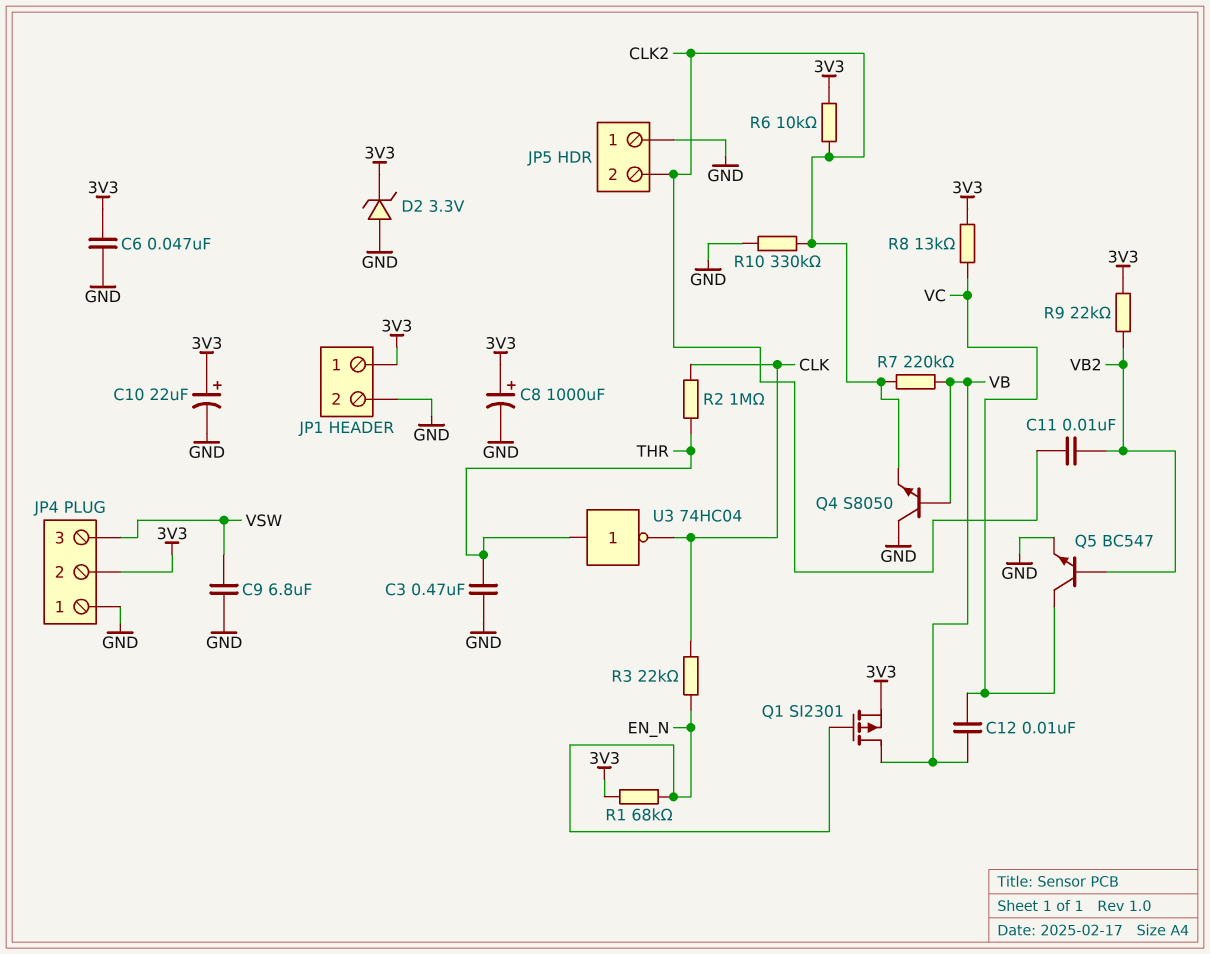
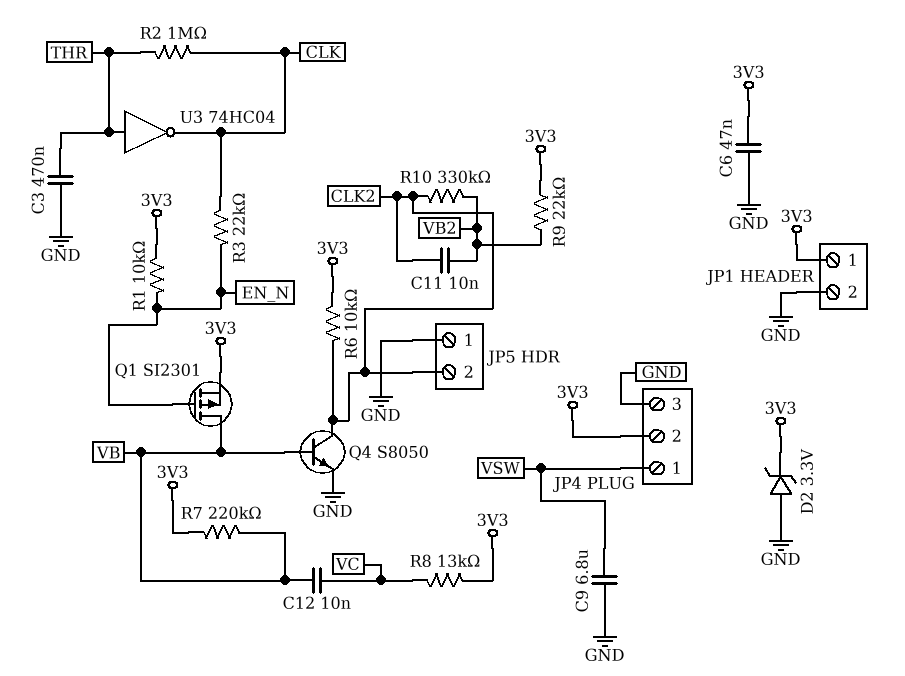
C8: 1000uF (plus 3V3, minus GND) -> none
C10: 22uF (plus 3V3, minus GND) -> none
JP4 pin 1: GND -> VSW
JP4 pin 3: VSW -> GND
Q4: NPN S8050 (B VB, C GND, E CLK2) -> NPN S8050 (B VB, C CLK2, E GND)
Q5: NPN BC547 (B VB2, C VC, E GND) -> none
R1: 68k (3V3, EN_N) -> 10k (3V3, EN_N)
R7: 220k (CLK2, VB) -> 220k (3V3, VB)
R10: 330k (CLK2, GND) -> 330k (CLK2, VB2)

